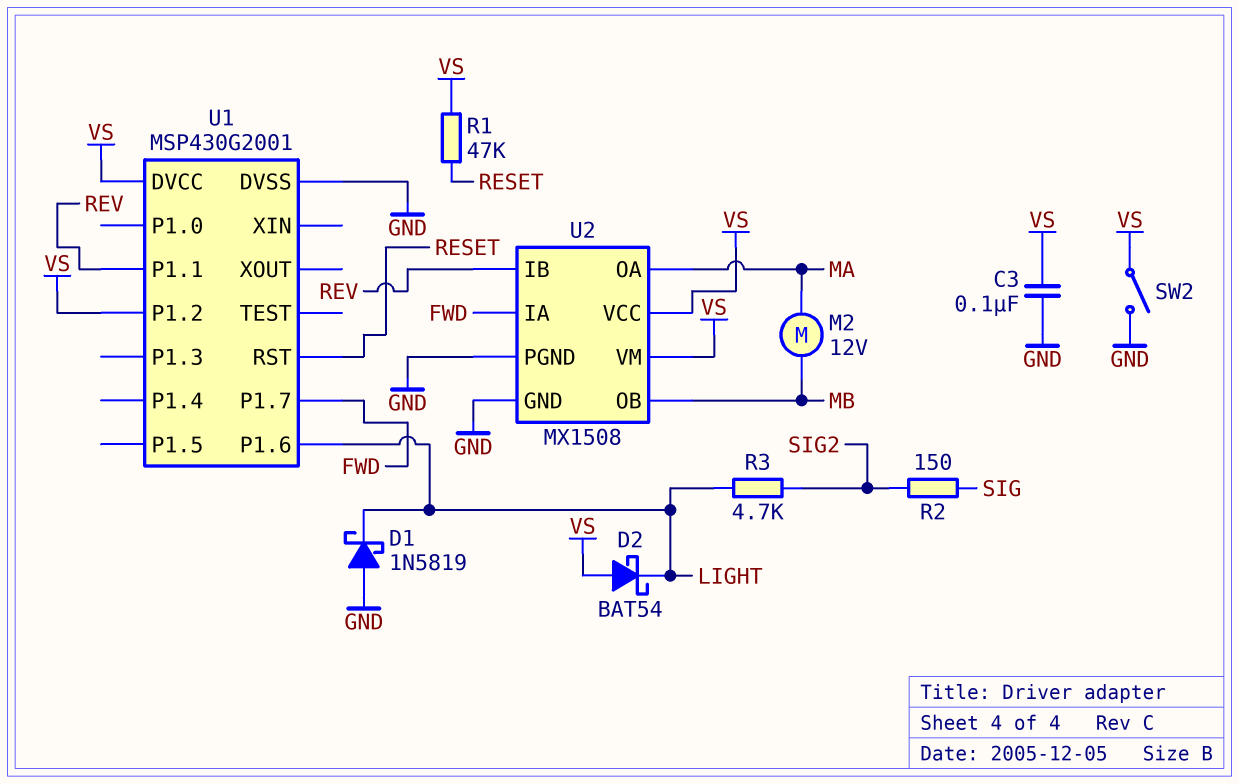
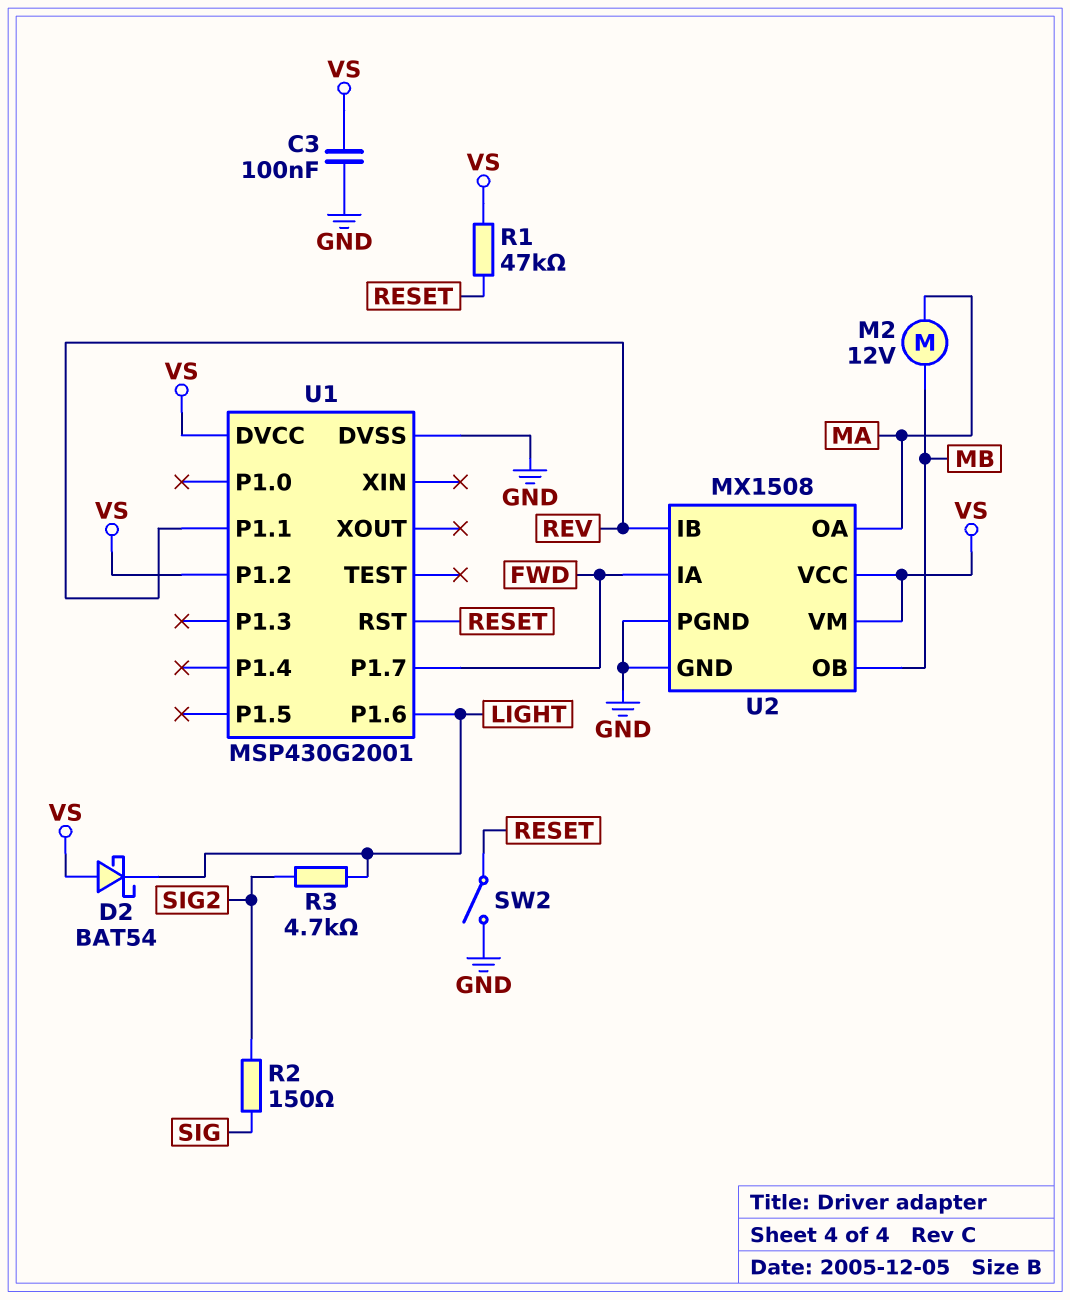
D1: schottky 1N5819 (A GND, K LIGHT) -> none
SW2: switch (GND, VS) -> switch (GND, RESET)

